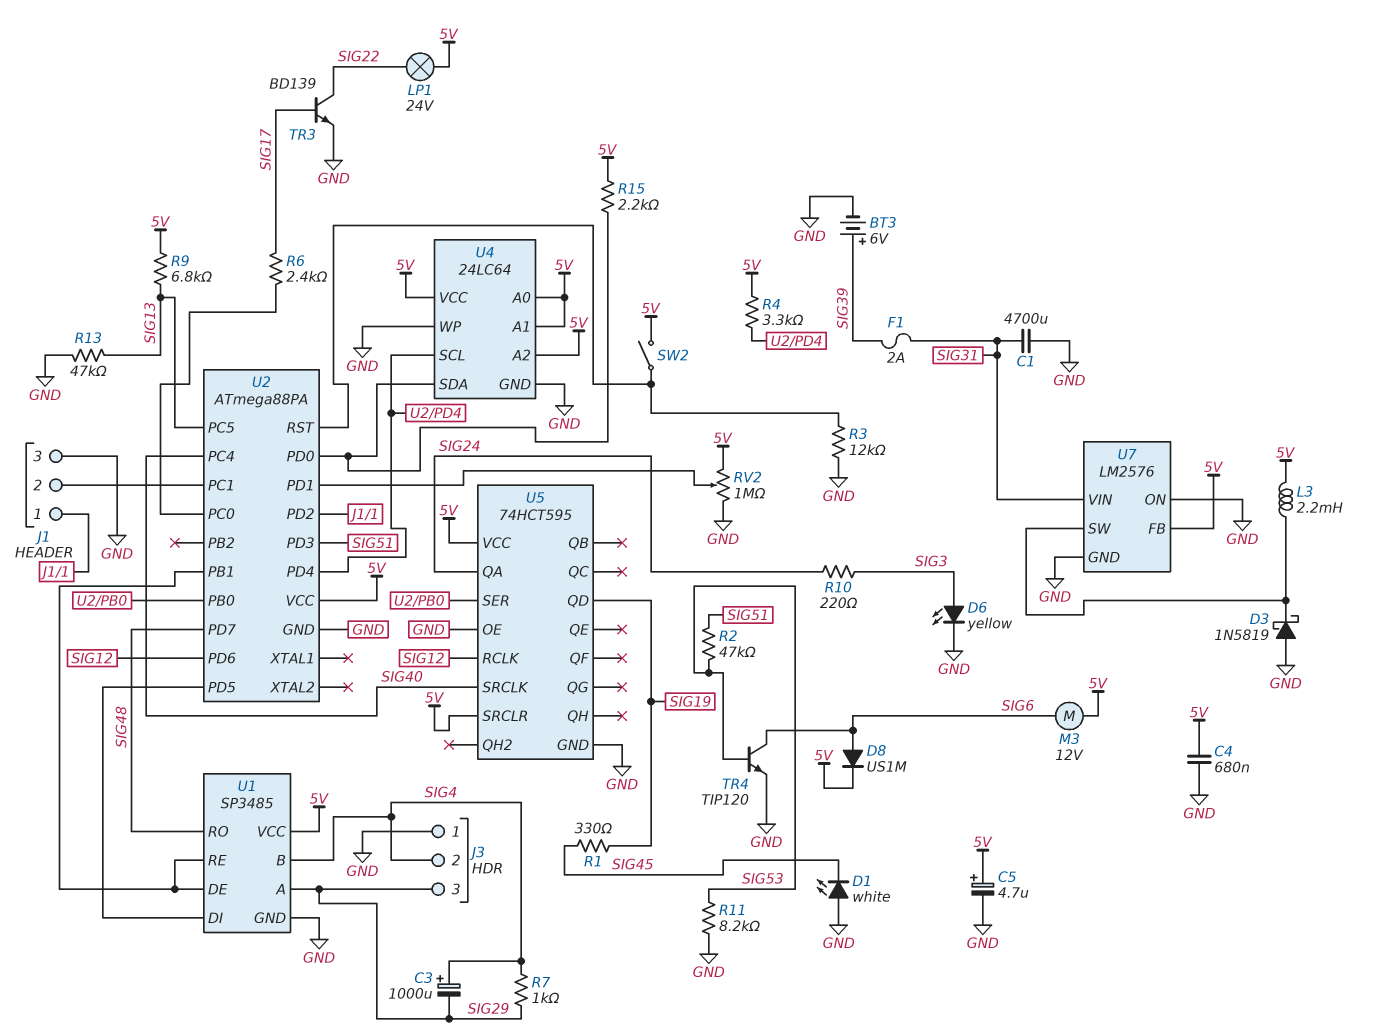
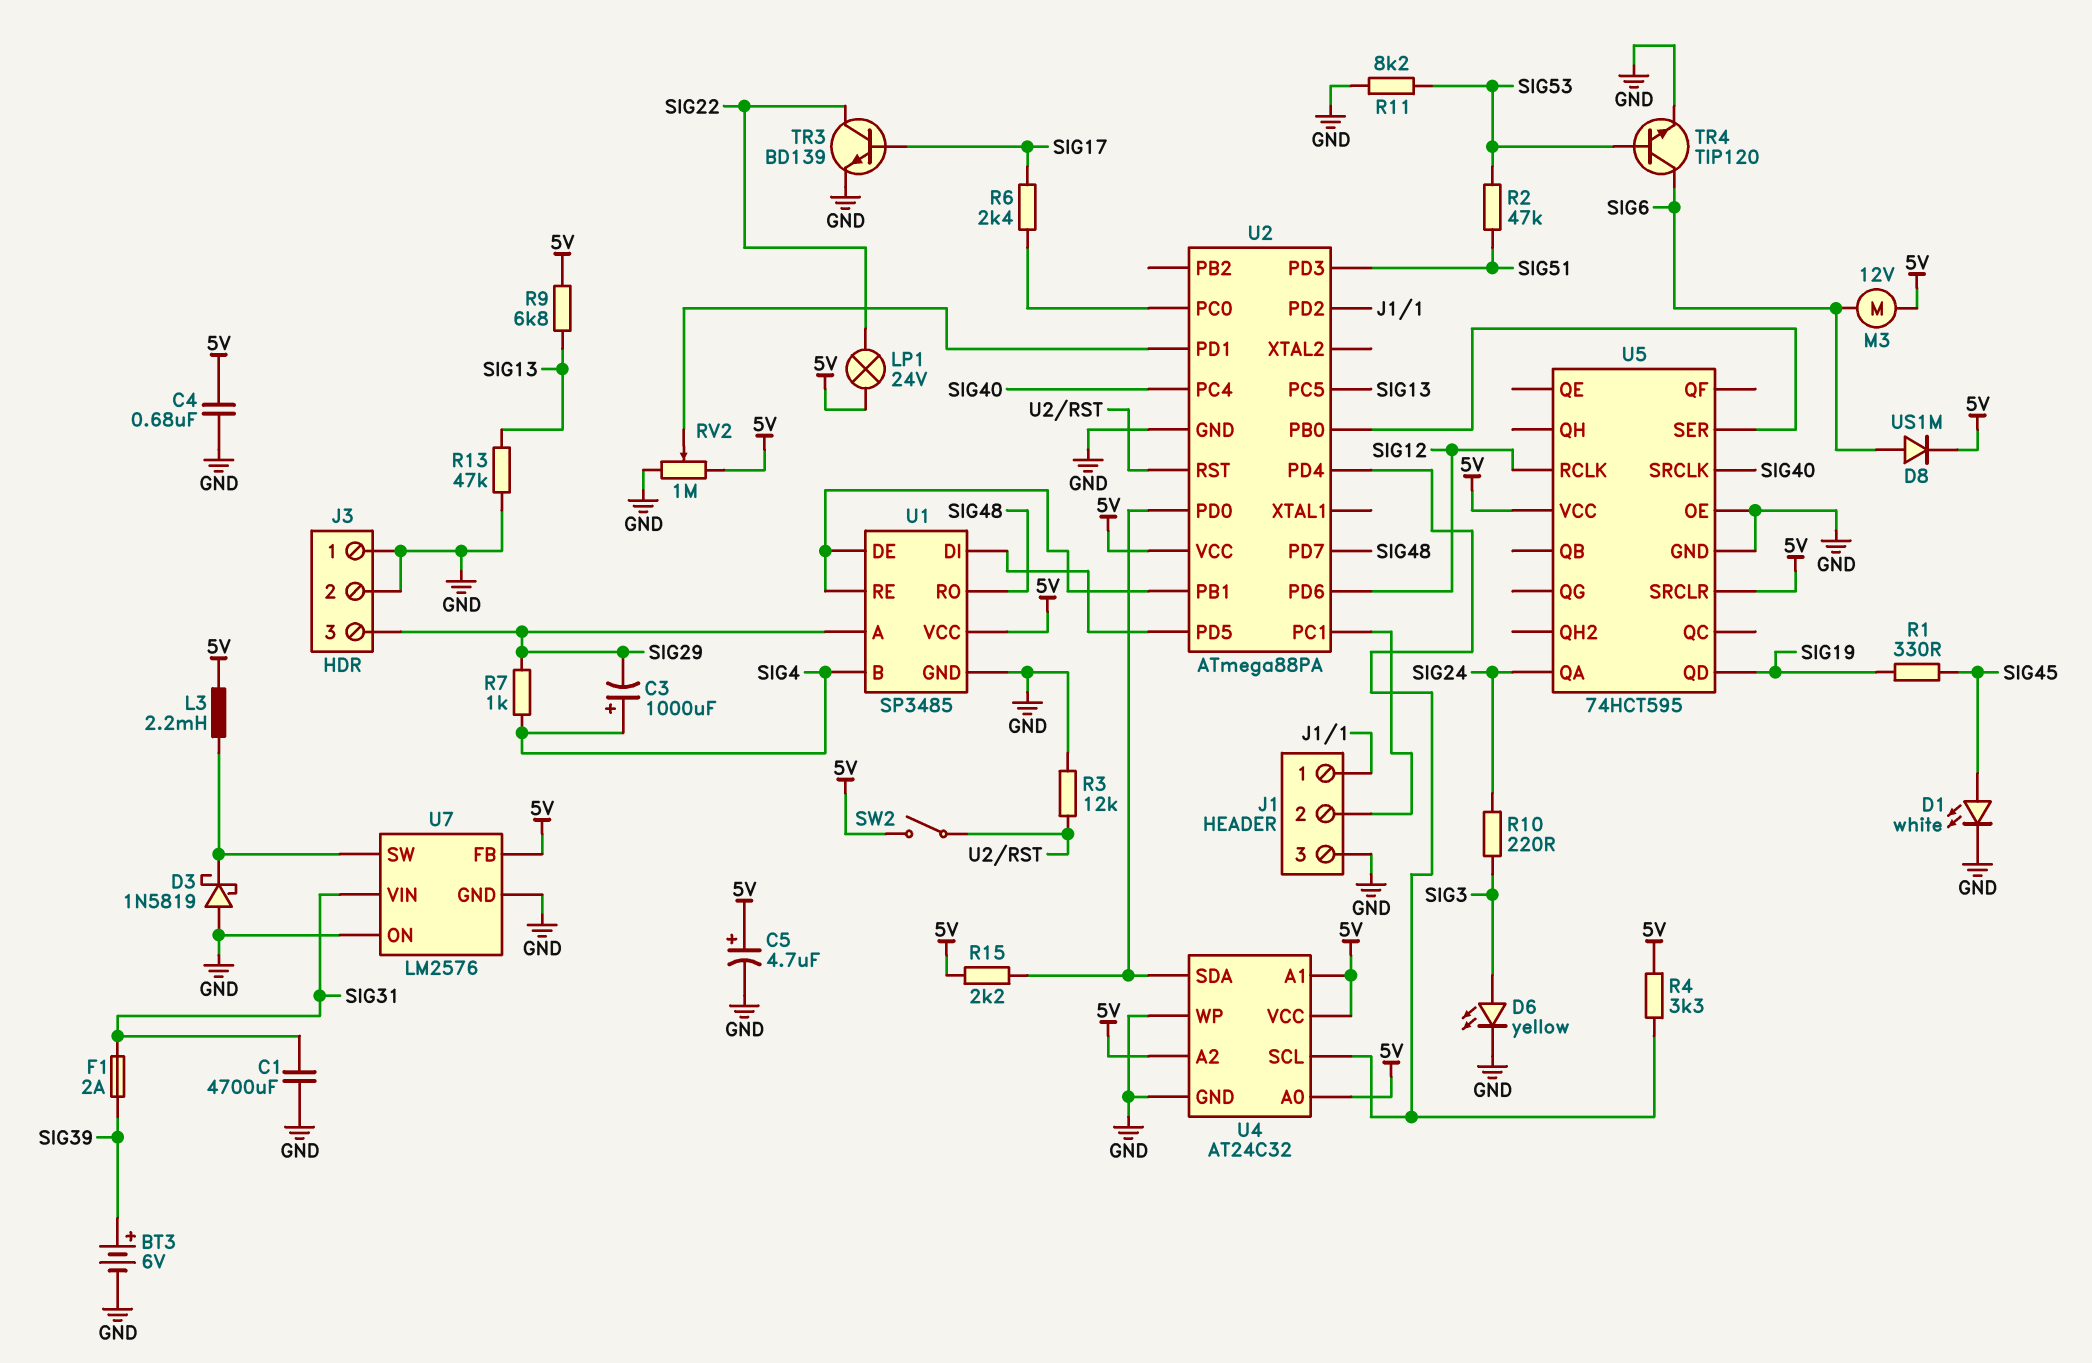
D1: LED white (A GND, K SIG45) -> LED white (A SIG45, K GND)
J3 pin 2: SIG4 -> GND
U4: 24LC64 -> AT24C32

